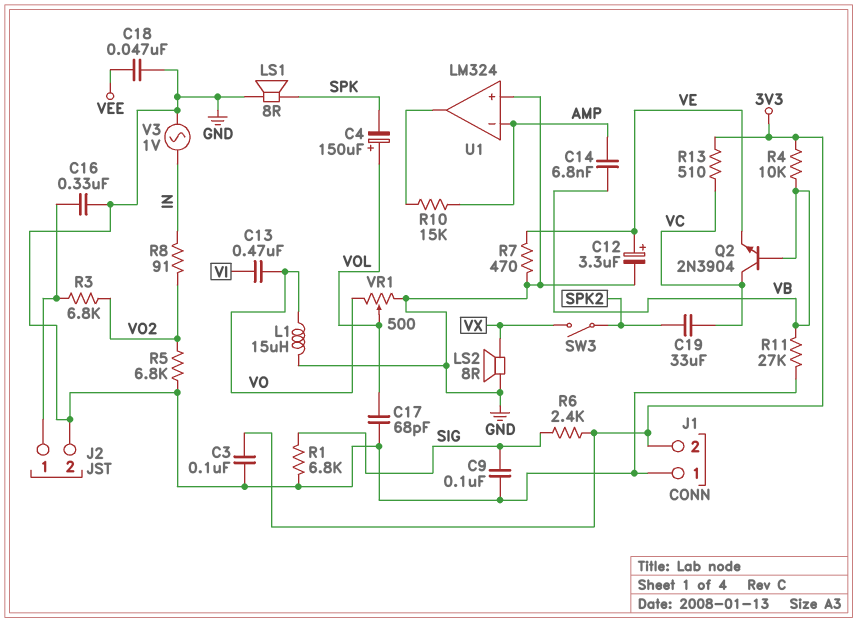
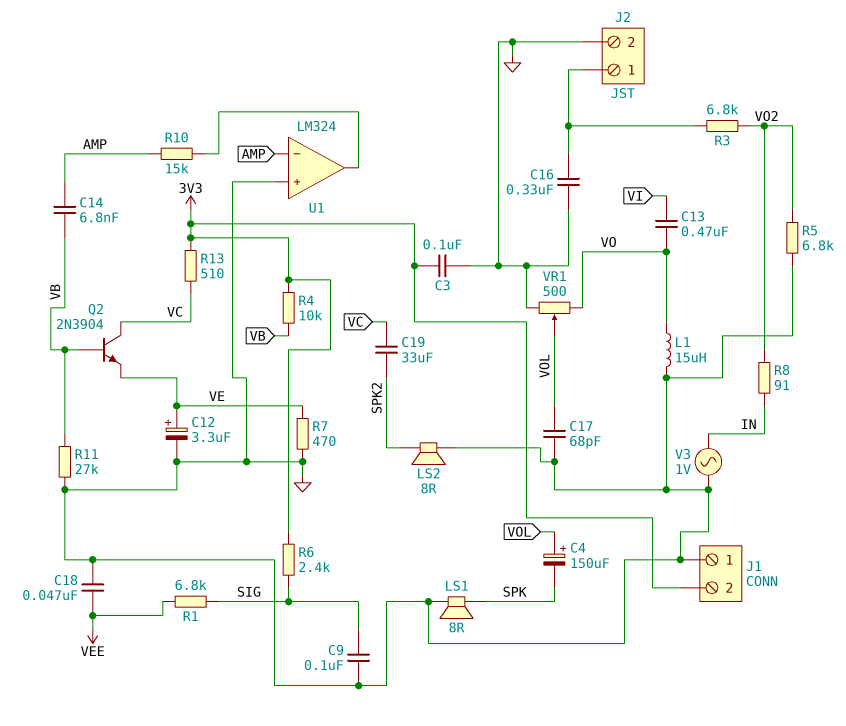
LS2: speaker 8R (GND, VX) -> speaker 8R (GND, SPK2)
R1: 6.8k (GND, SIG) -> 6.8k (SIG, VEE)
SW3: switch (SPK2, VX) -> none

